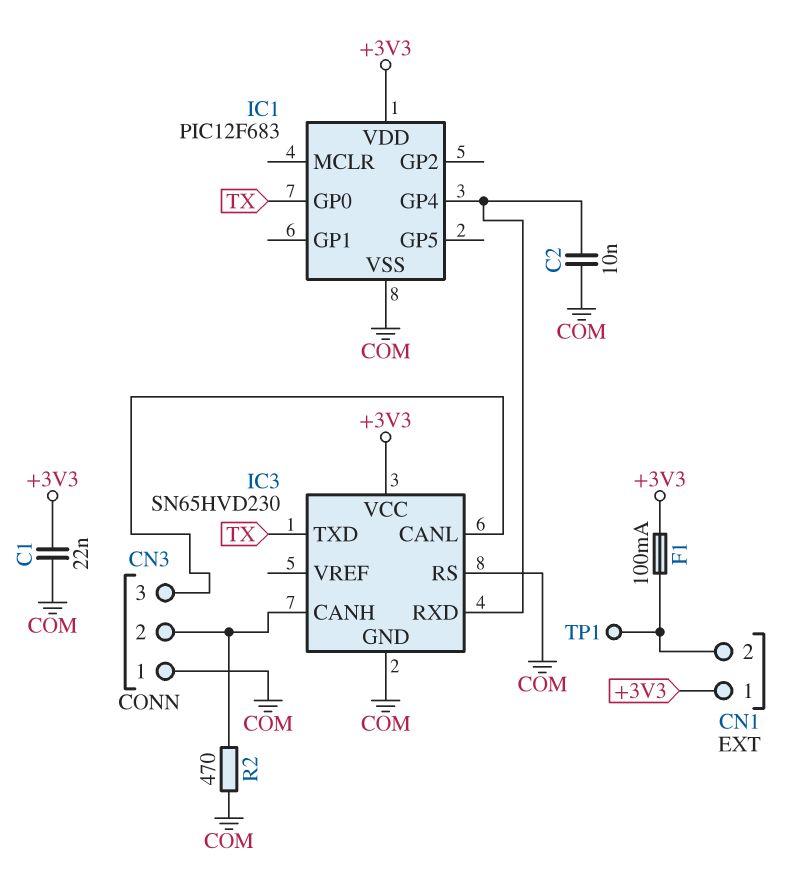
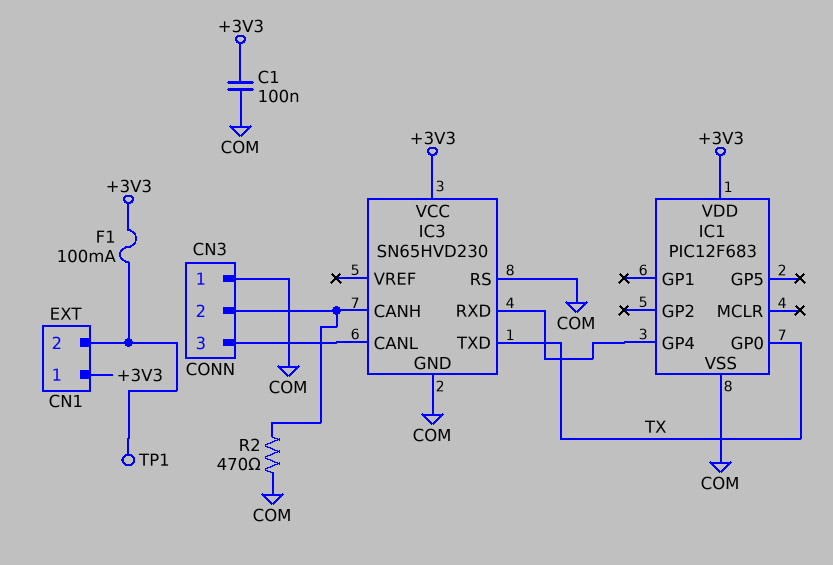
C1: 22nF (+3V3, COM) -> 100nF (+3V3, COM)
C2: 10nF (COM, IC1/GP4) -> none

